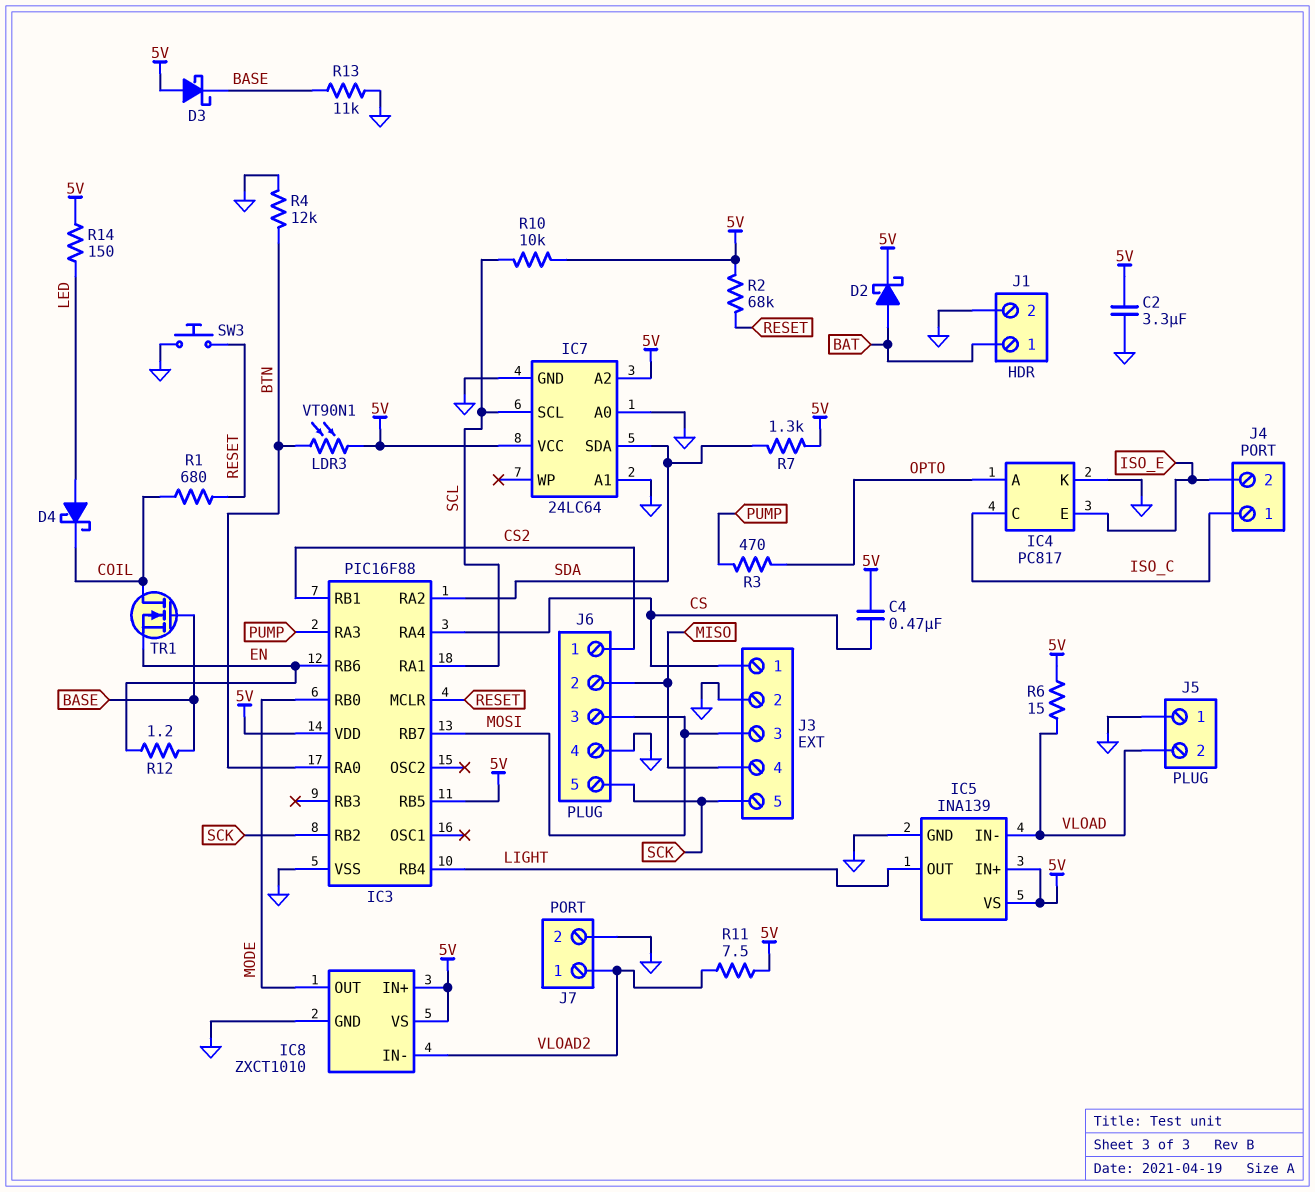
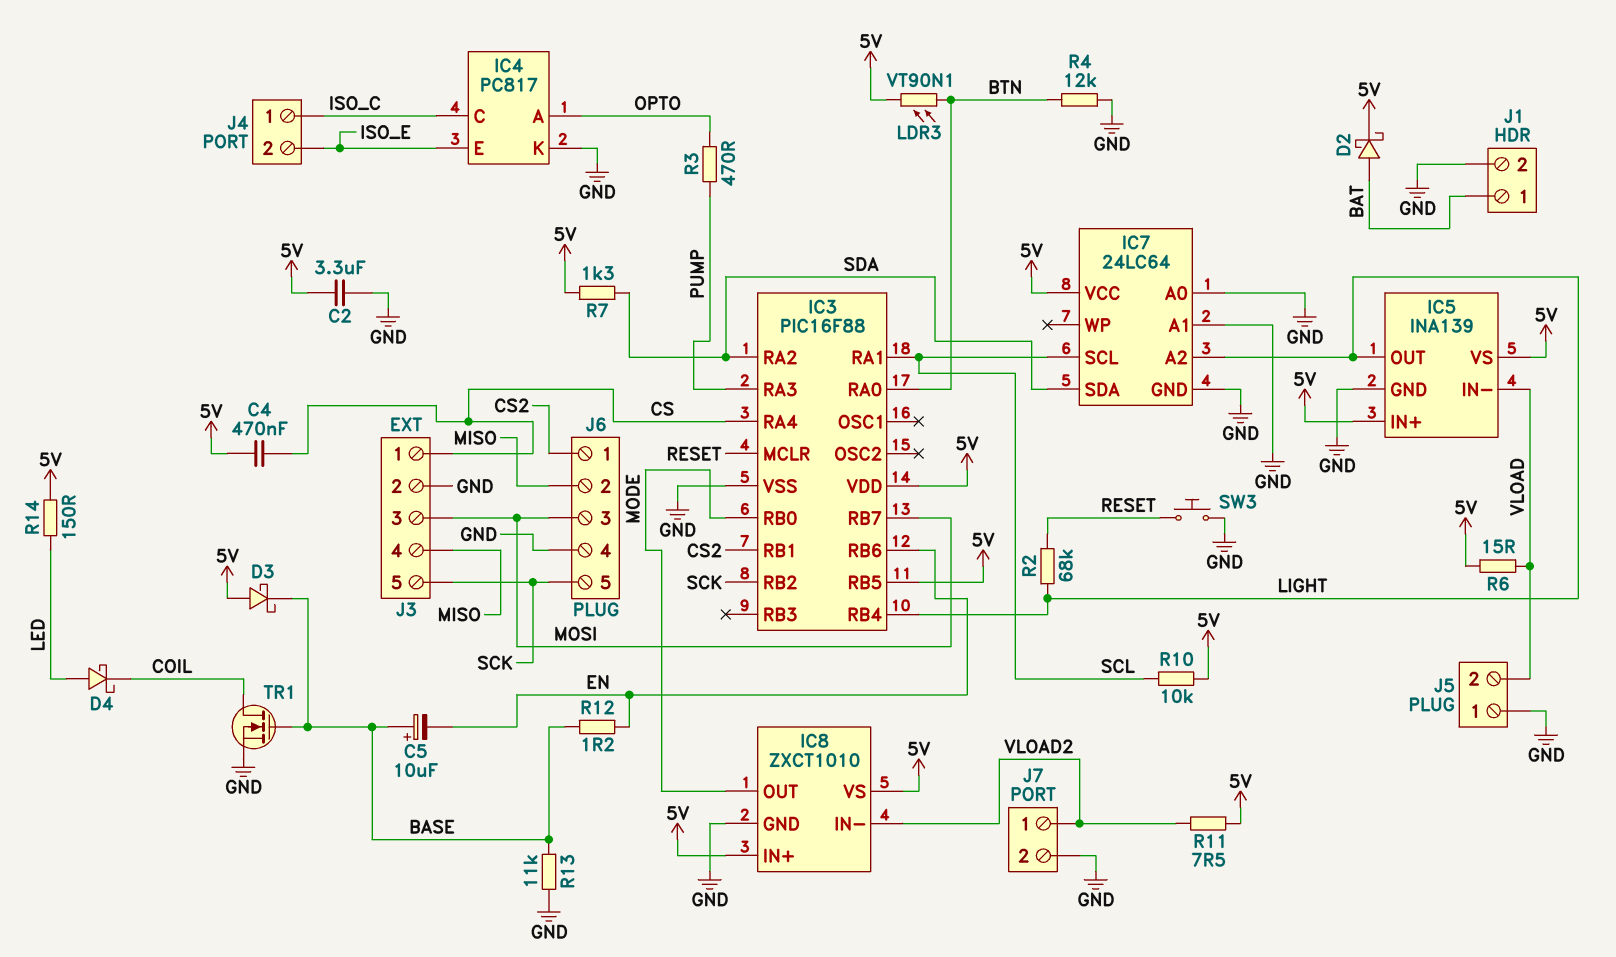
C5: none -> 10uF (plus BASE, minus EN)
IC7 pin A2: 5V -> LIGHT
R1: 680 (COIL, RESET) -> none
R2: 68k (5V, RESET) -> 68k (LIGHT, RESET)
TR1: NMOS (G BASE, D COIL, S EN) -> NMOS (G BASE, D COIL, S GND)

